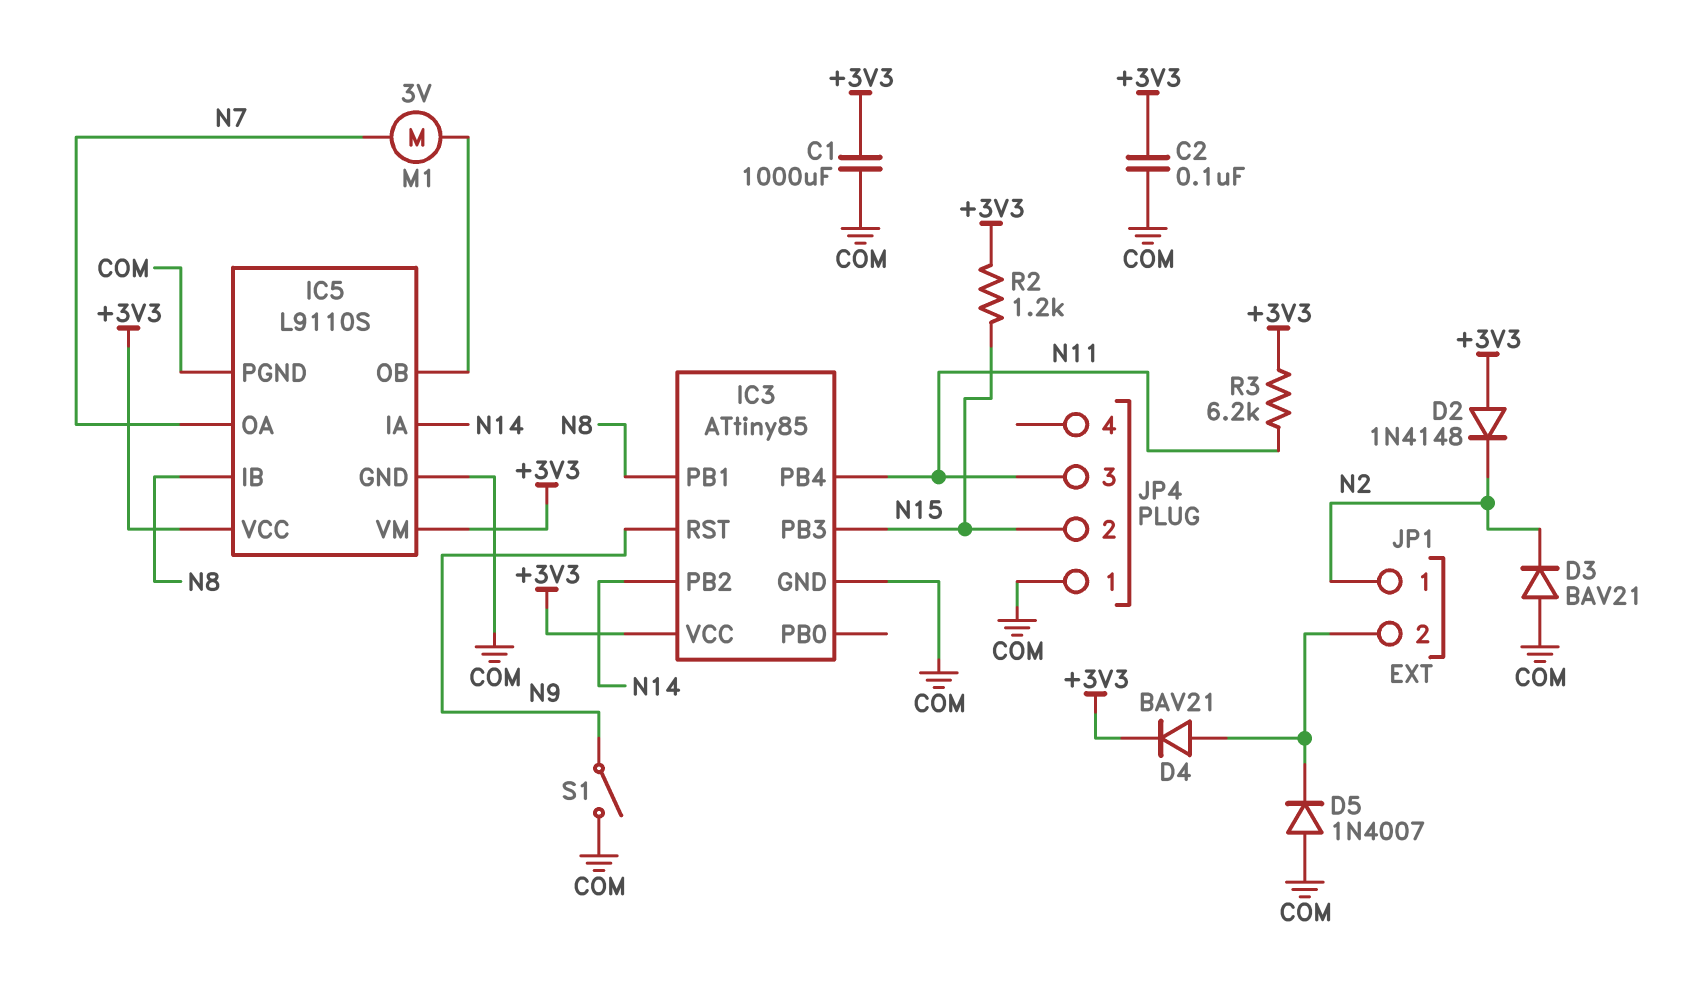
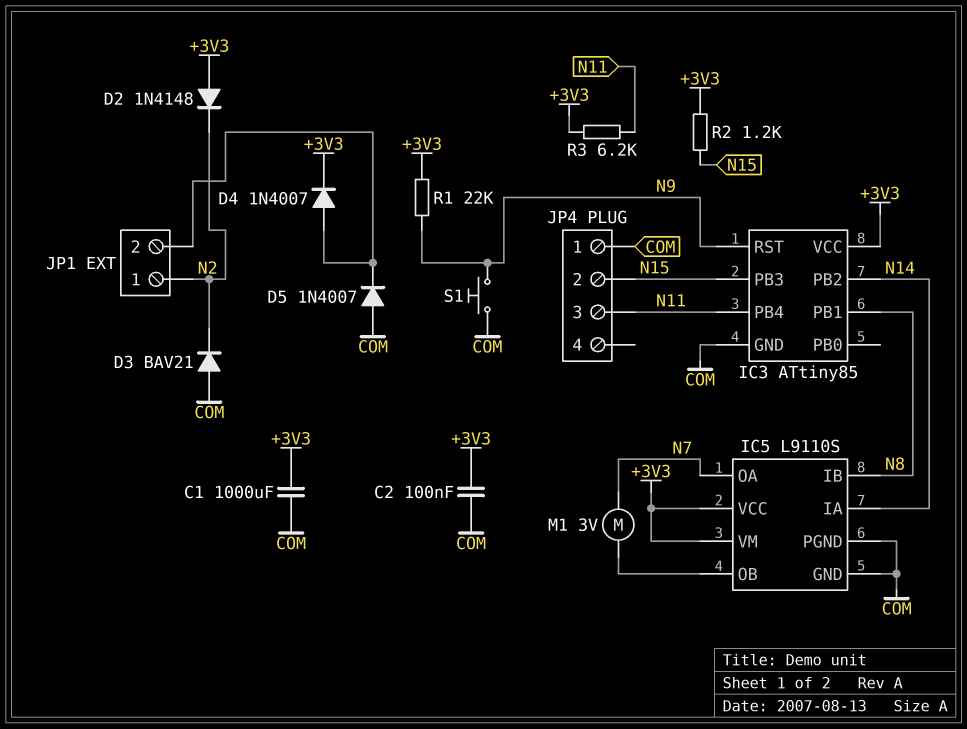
D4: diode BAV21 (A JP1/2, K +3V3) -> diode 1N4007 (A JP1/2, K +3V3)
R1: none -> 22k (+3V3, N9)
S1: switch (COM, N9) -> button (COM, N9)

